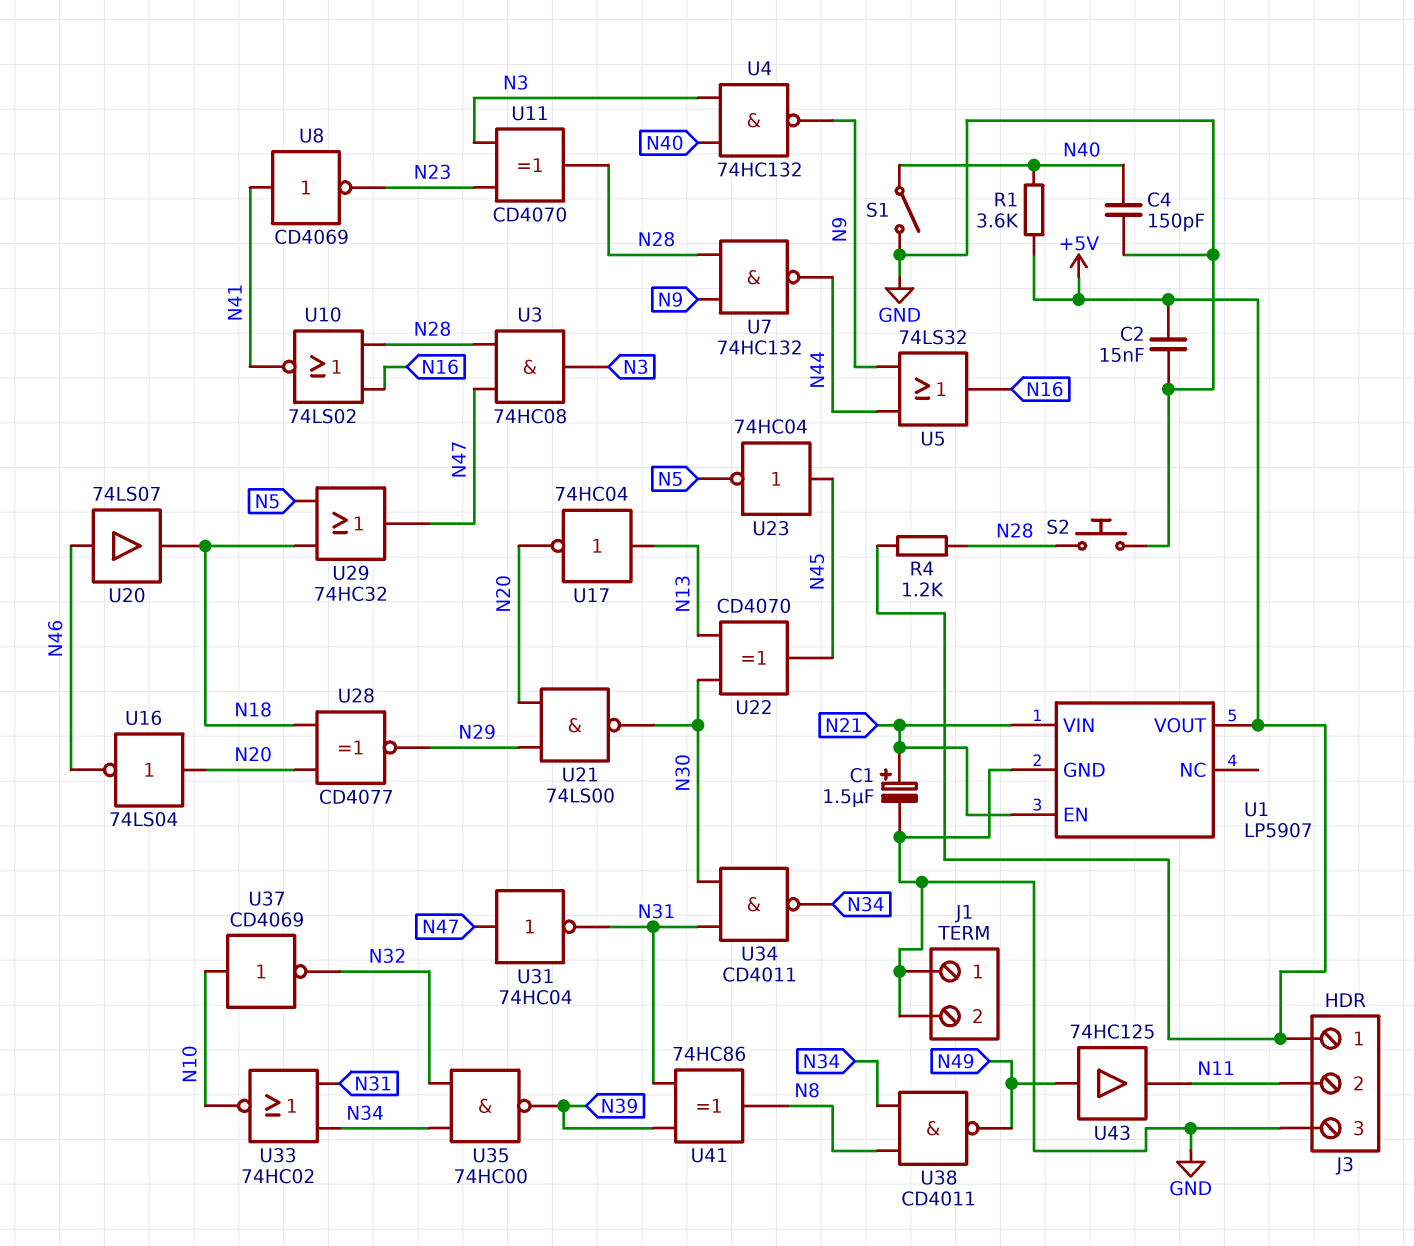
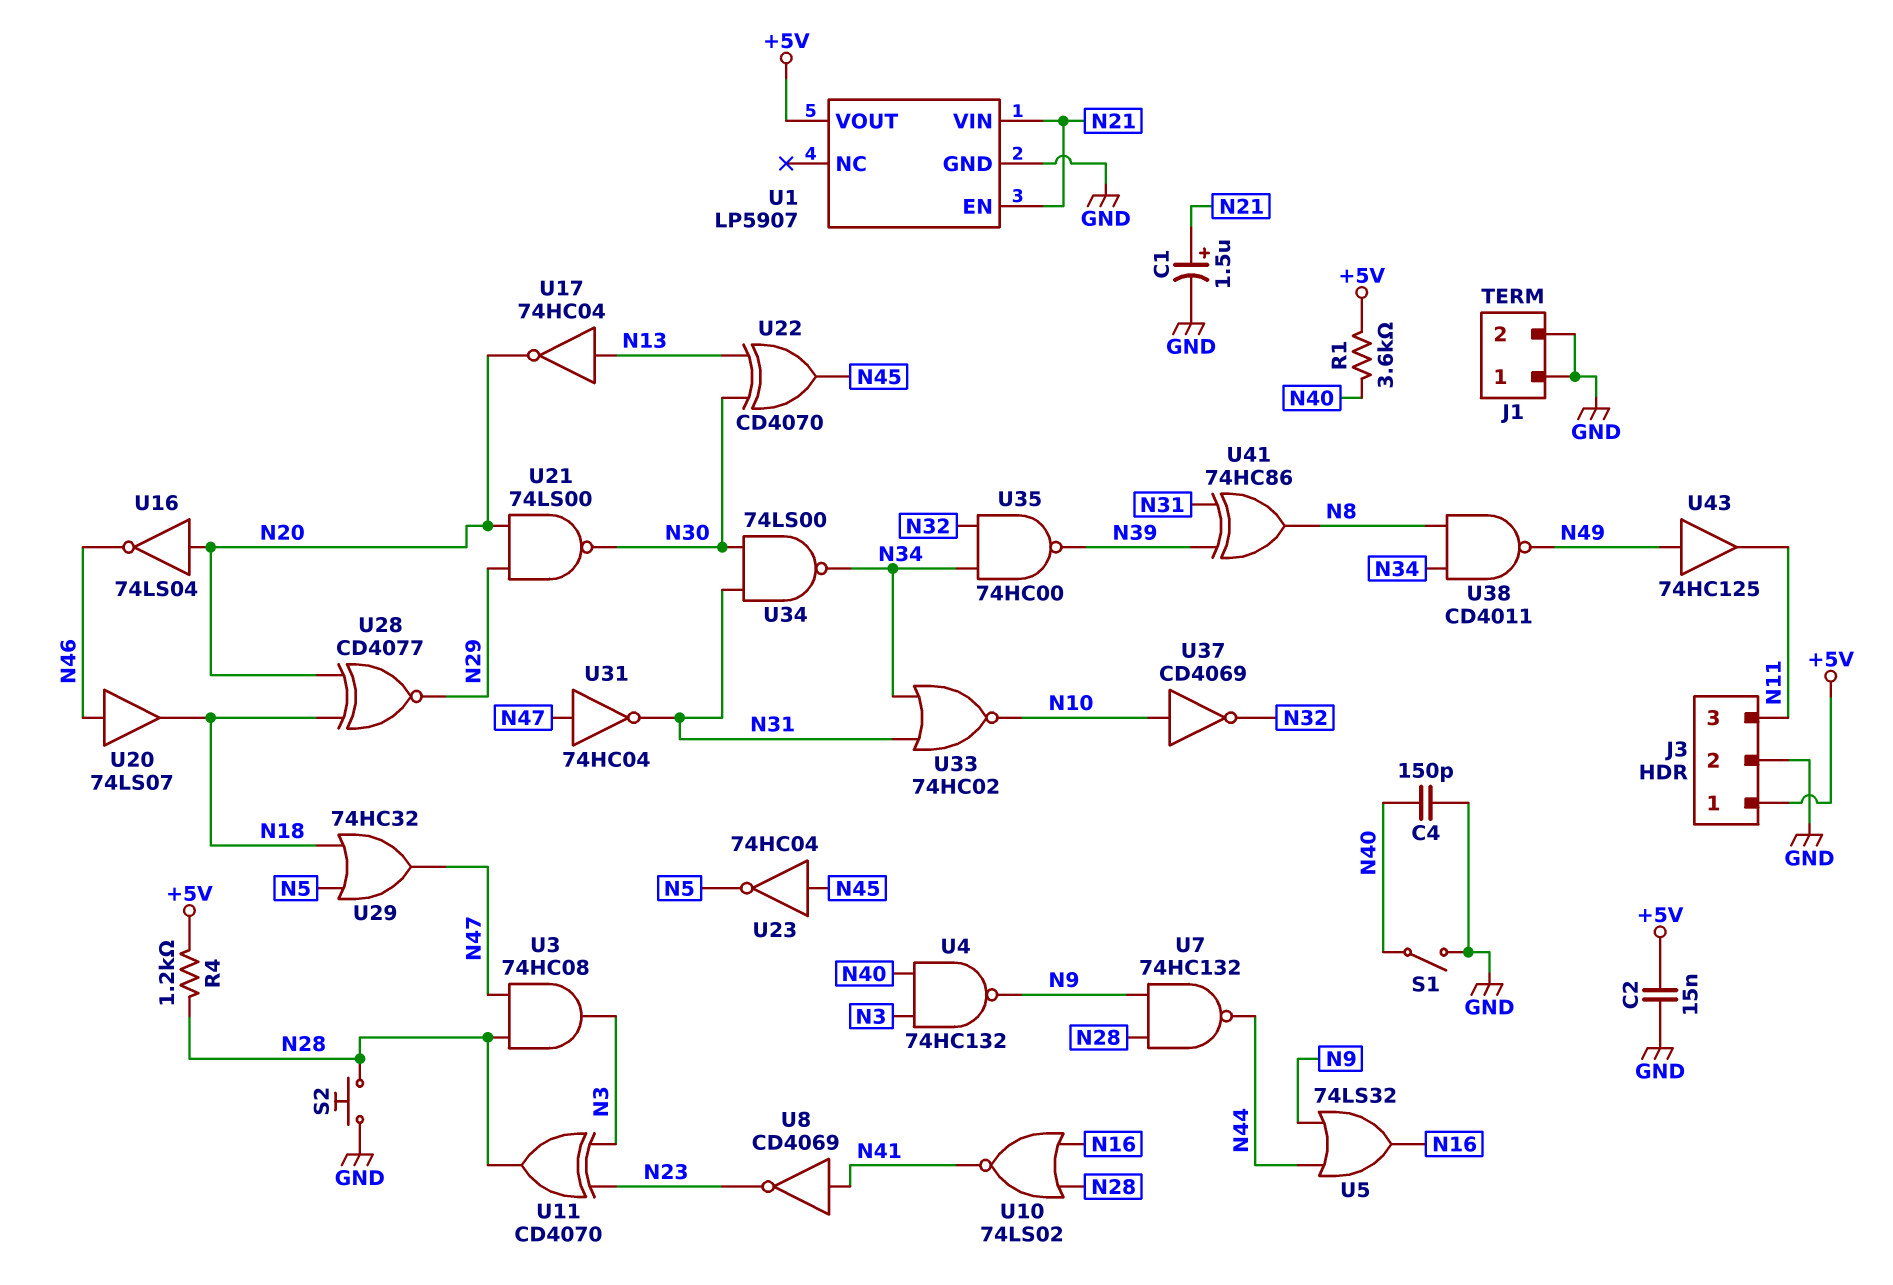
J3 pin 2: N11 -> GND
J3 pin 3: GND -> N11
U34: NAND CD4011 (in N30, in N31, out N34) -> NAND 74LS00 (in N30, in N31, out N34)

